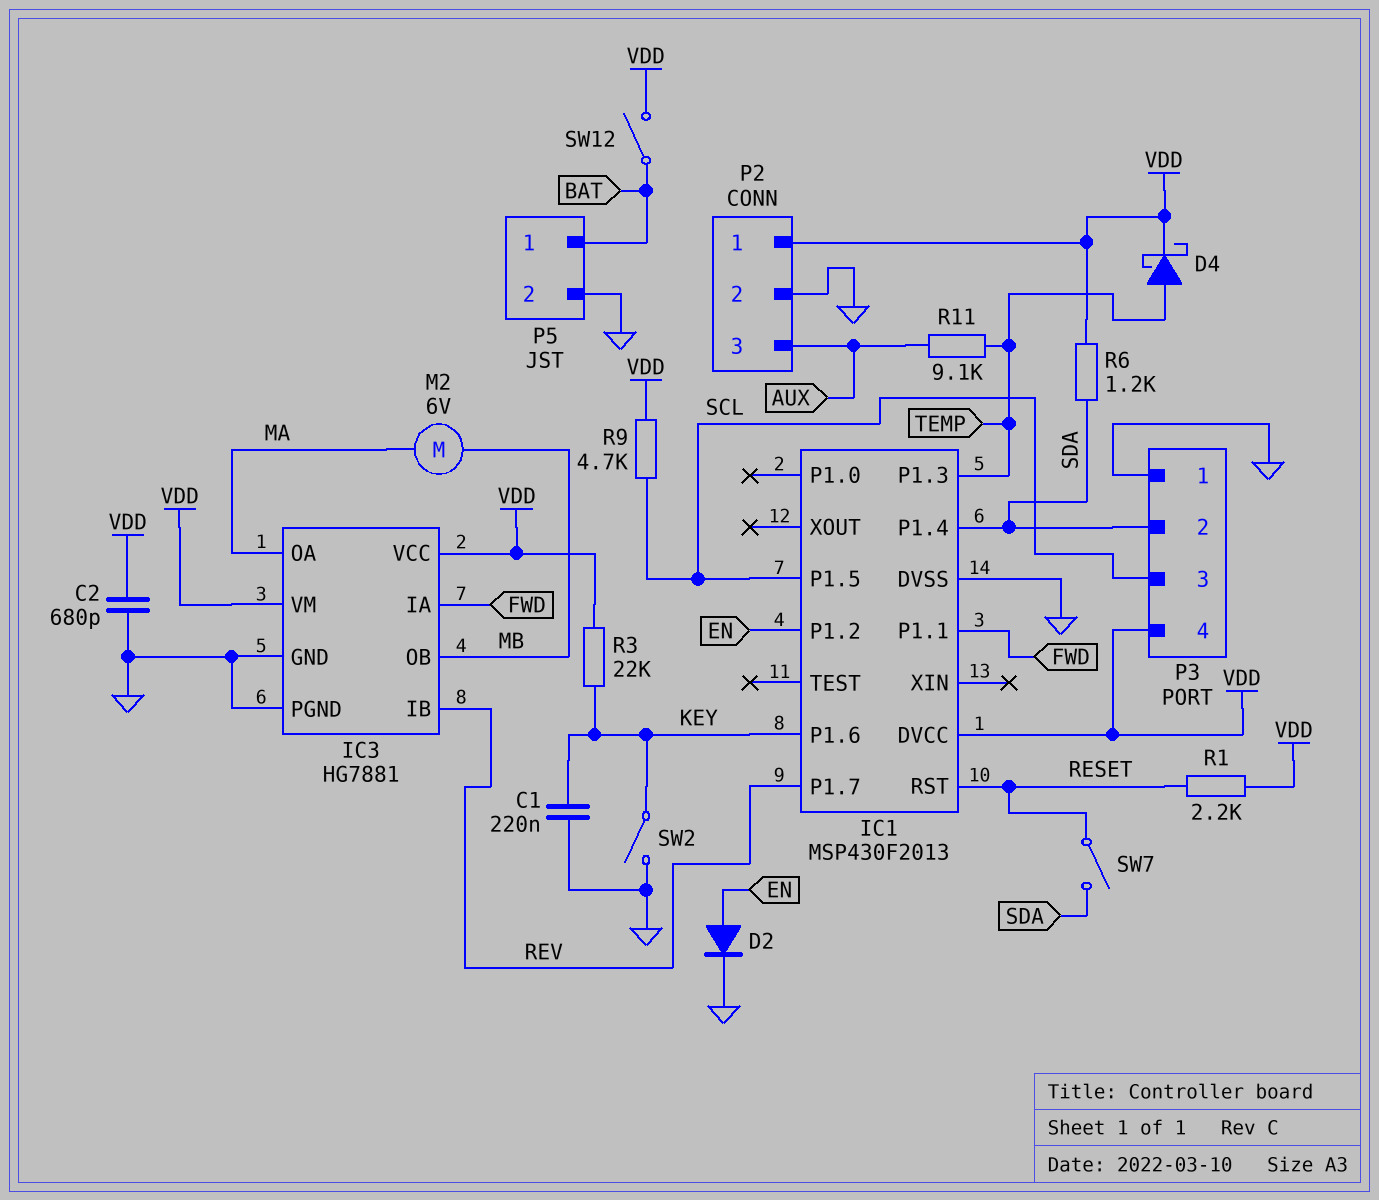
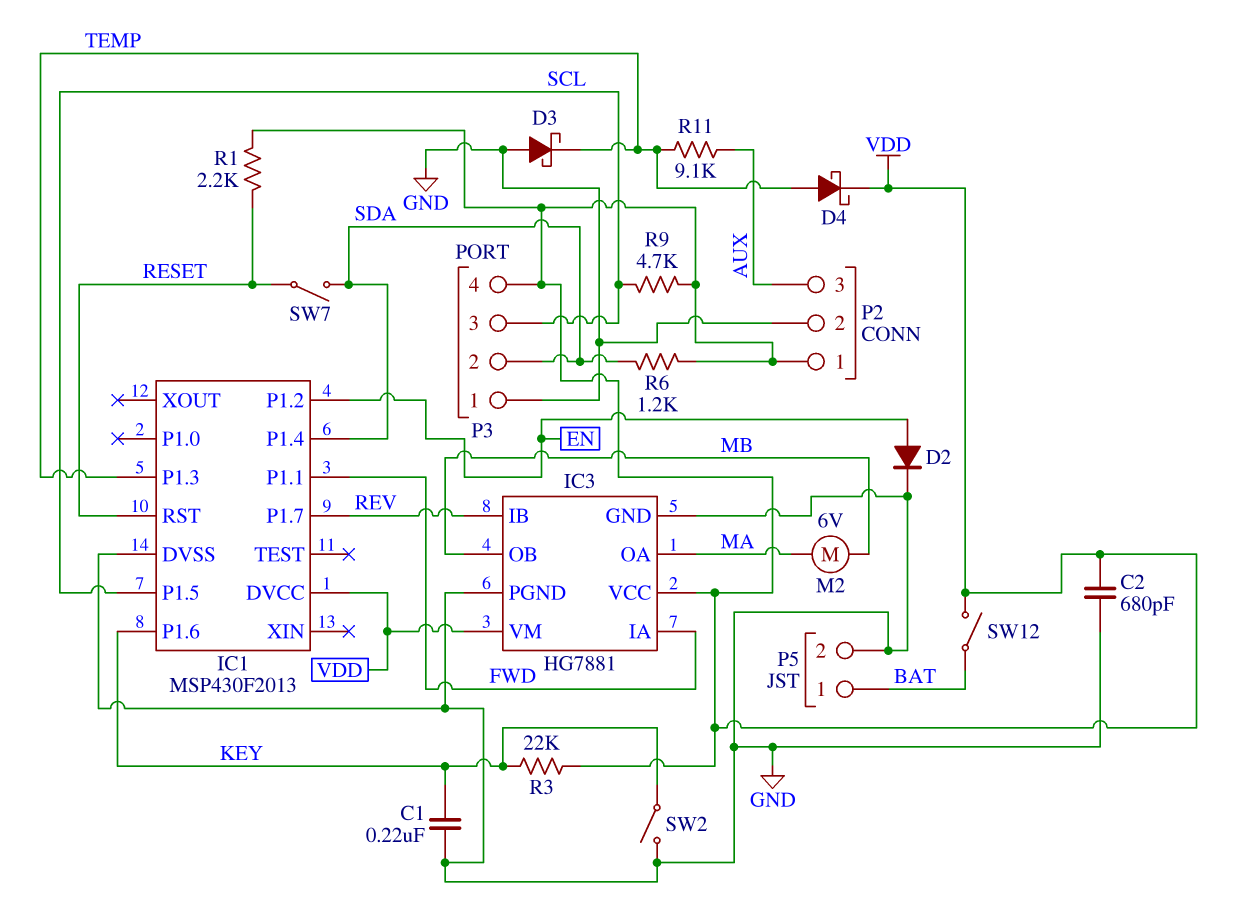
D3: none -> schottky (A GND, K TEMP)

